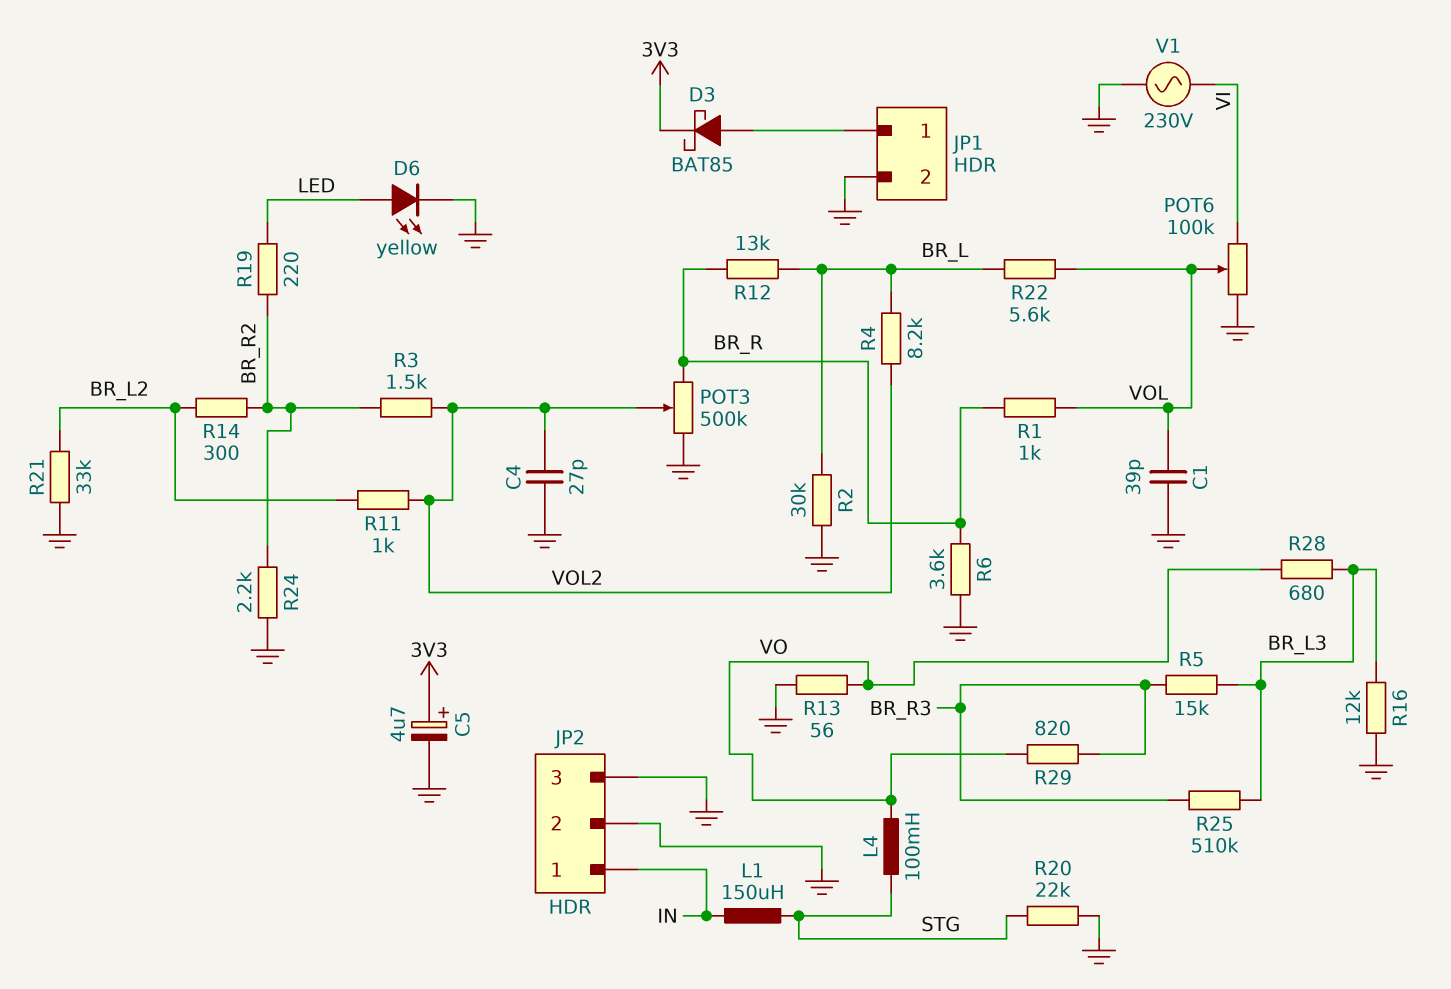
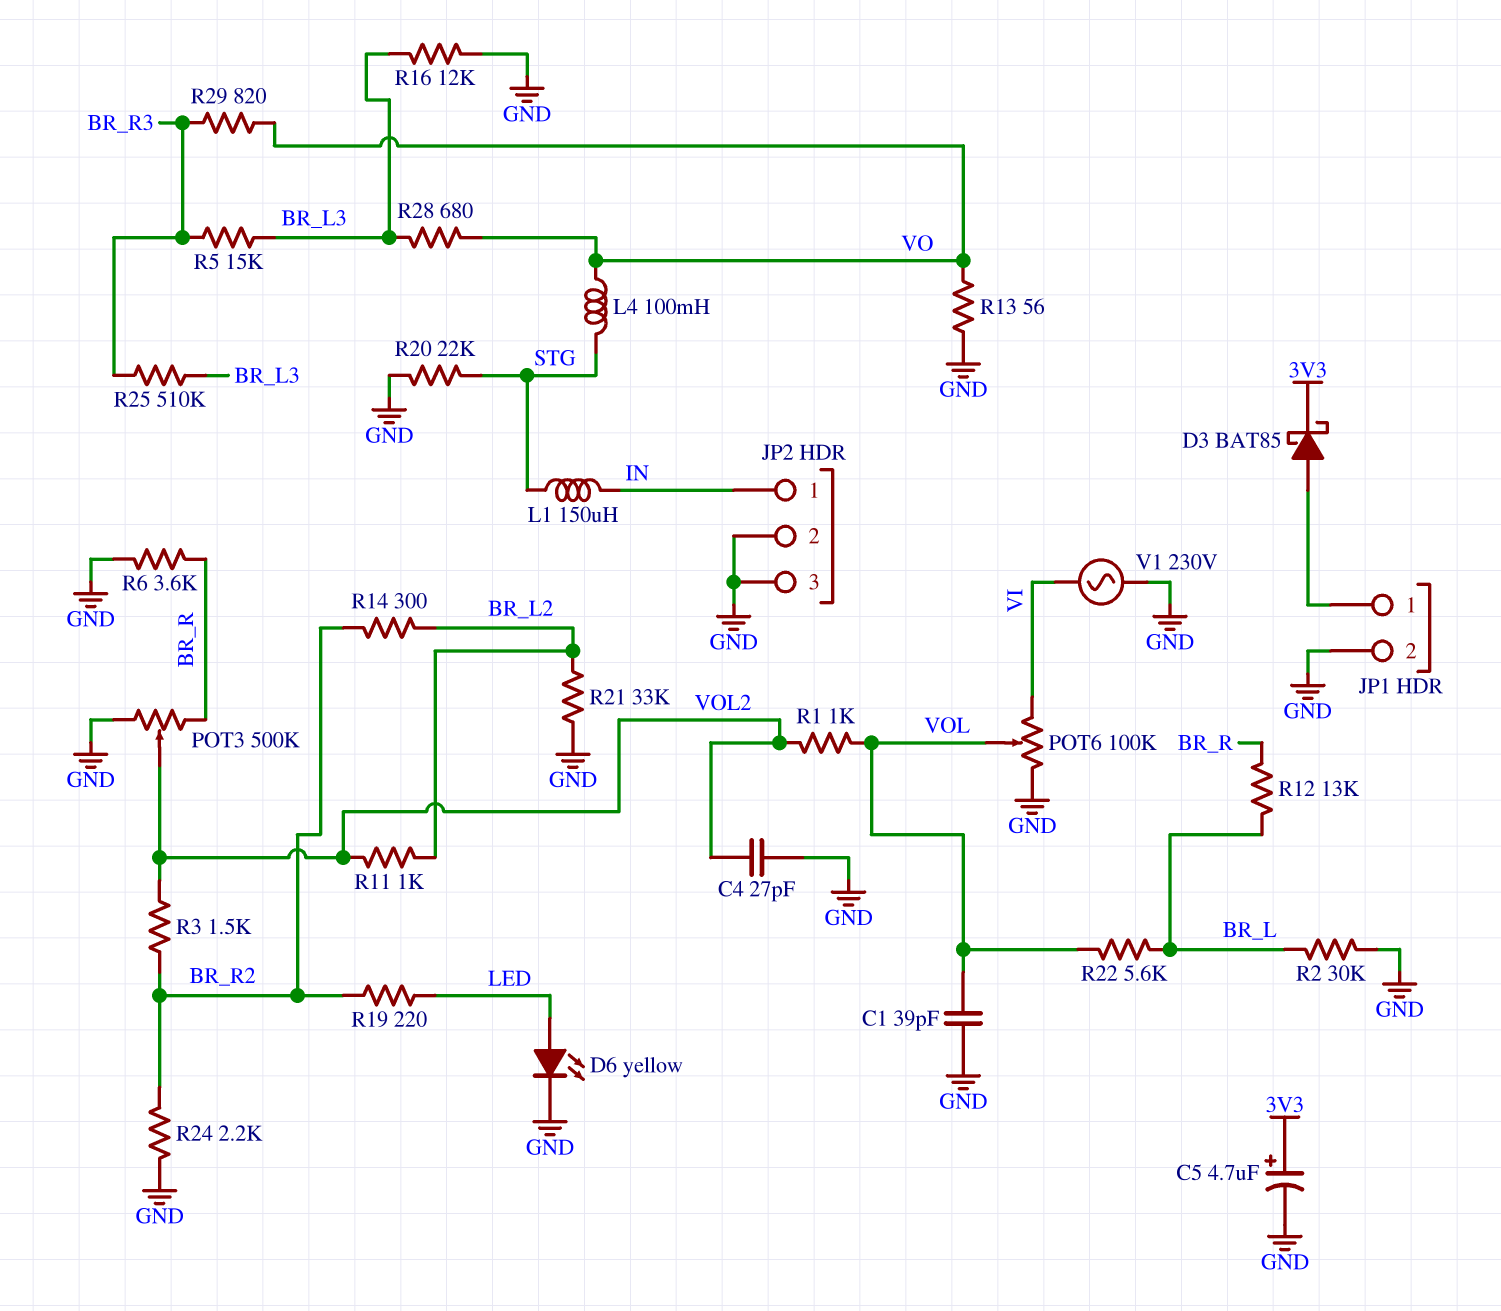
R1: 1k (BR_R, VOL) -> 1k (VOL, VOL2)
R4: 8.2k (BR_L, VOL2) -> none

